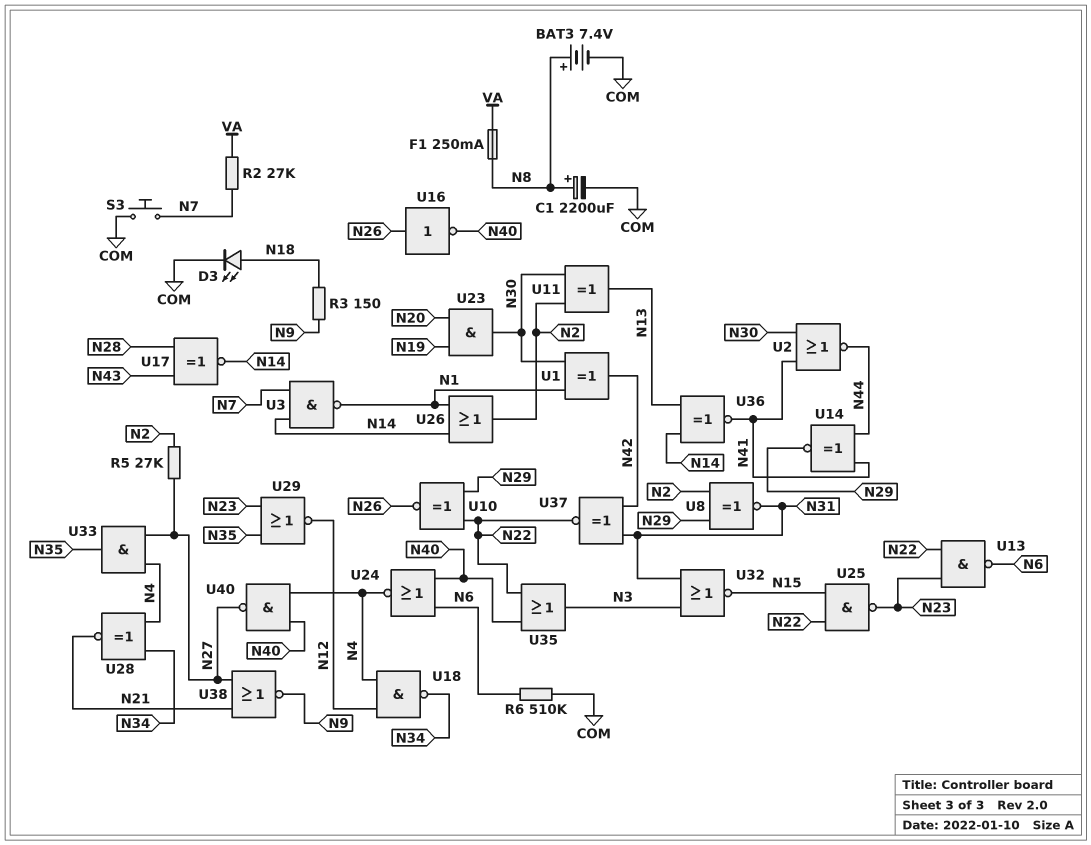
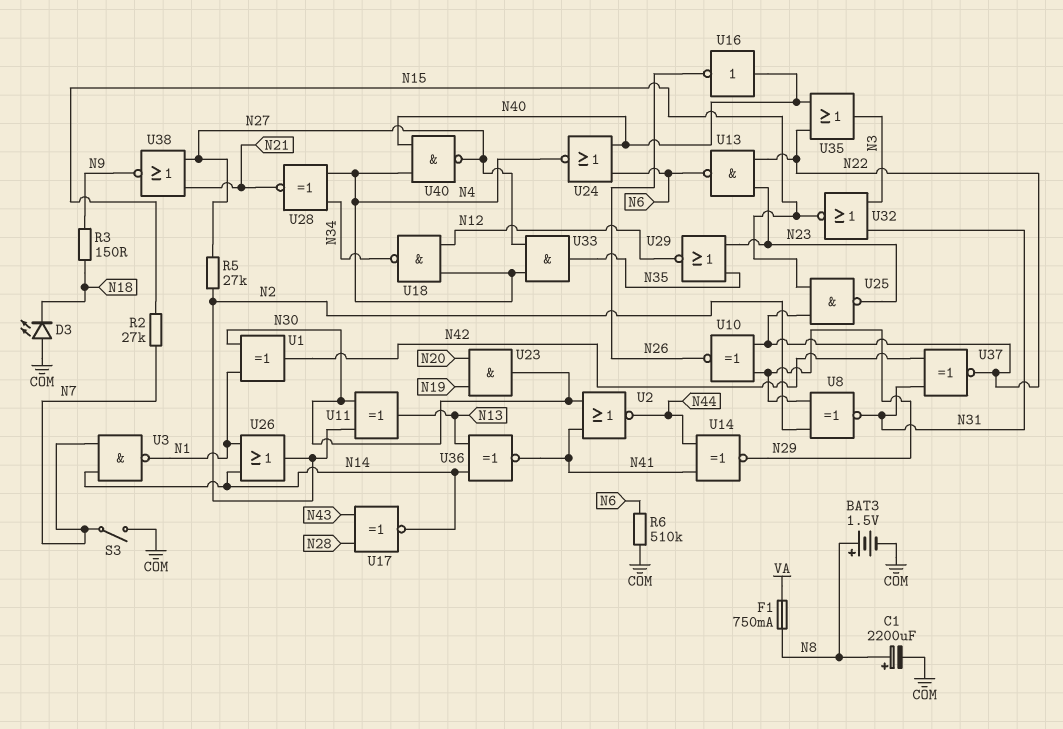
BAT3: 7.4V (plus N8, minus COM) -> 1.5V (plus N8, minus COM)
D3: LED (A N18, K COM) -> LED (A COM, K N18)
F1: 250mA (N8, VA) -> 750mA (N8, VA)
R2: 27k (N7, VA) -> 27k (N7, N15)
S3: button (COM, N7) -> switch (COM, N7)
U16: NOT (in N26, out N40) -> NOT (in N40, out N26)

